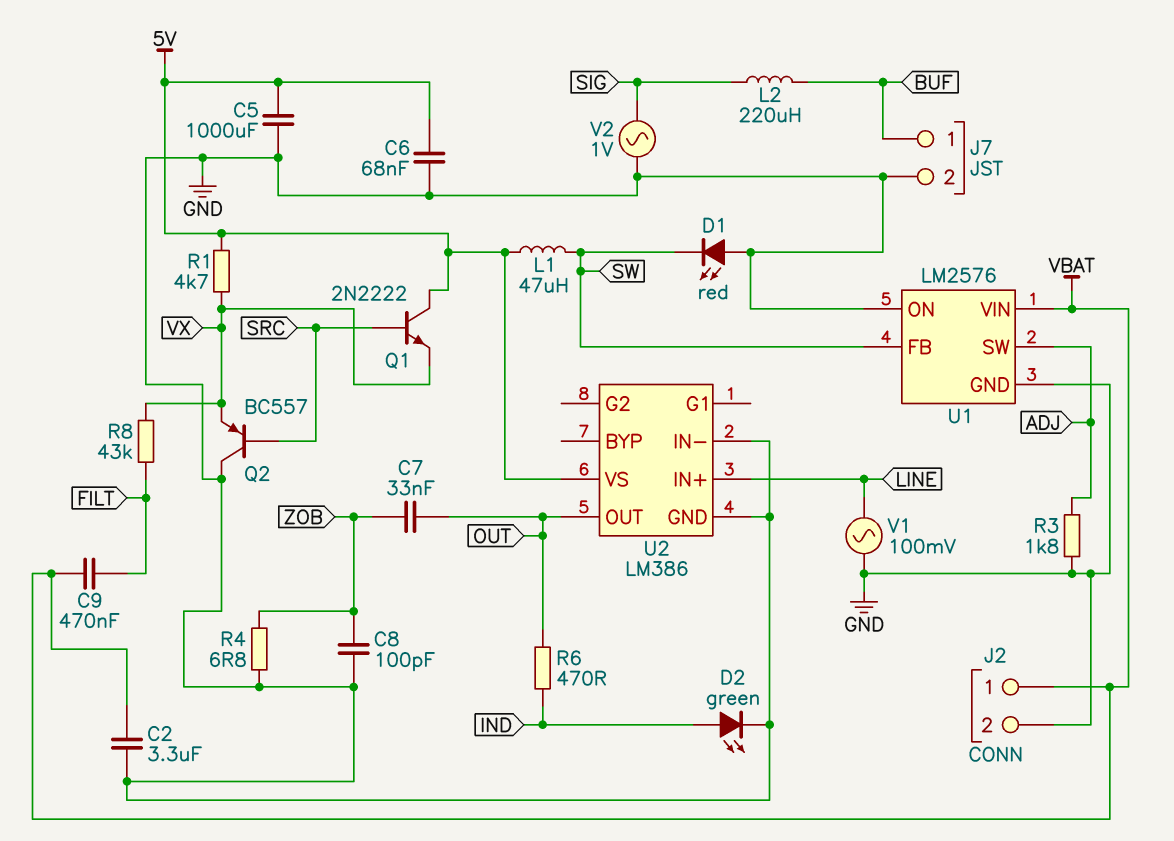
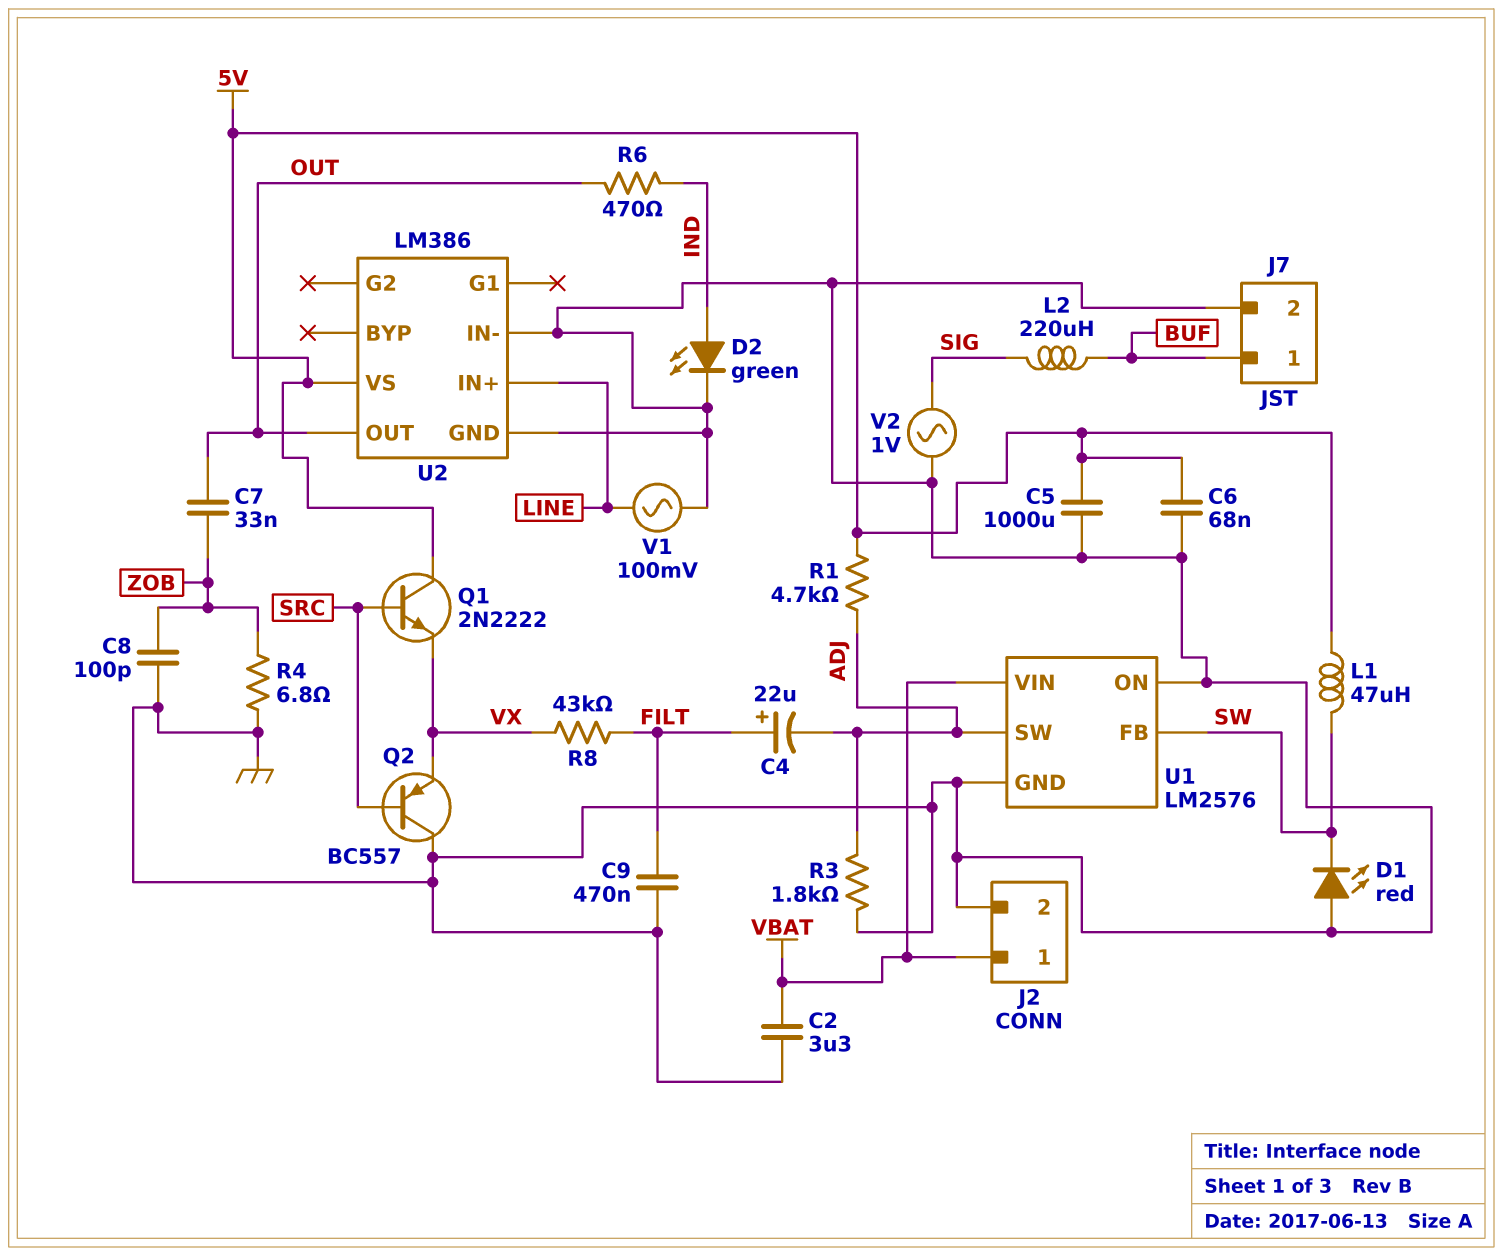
C4: none -> 22uF (plus FILT, minus ADJ)
C9: 470nF (FILT, VBAT) -> 470nF (FILT, GND)
R1: 4.7k (5V, VX) -> 4.7k (5V, ADJ)

